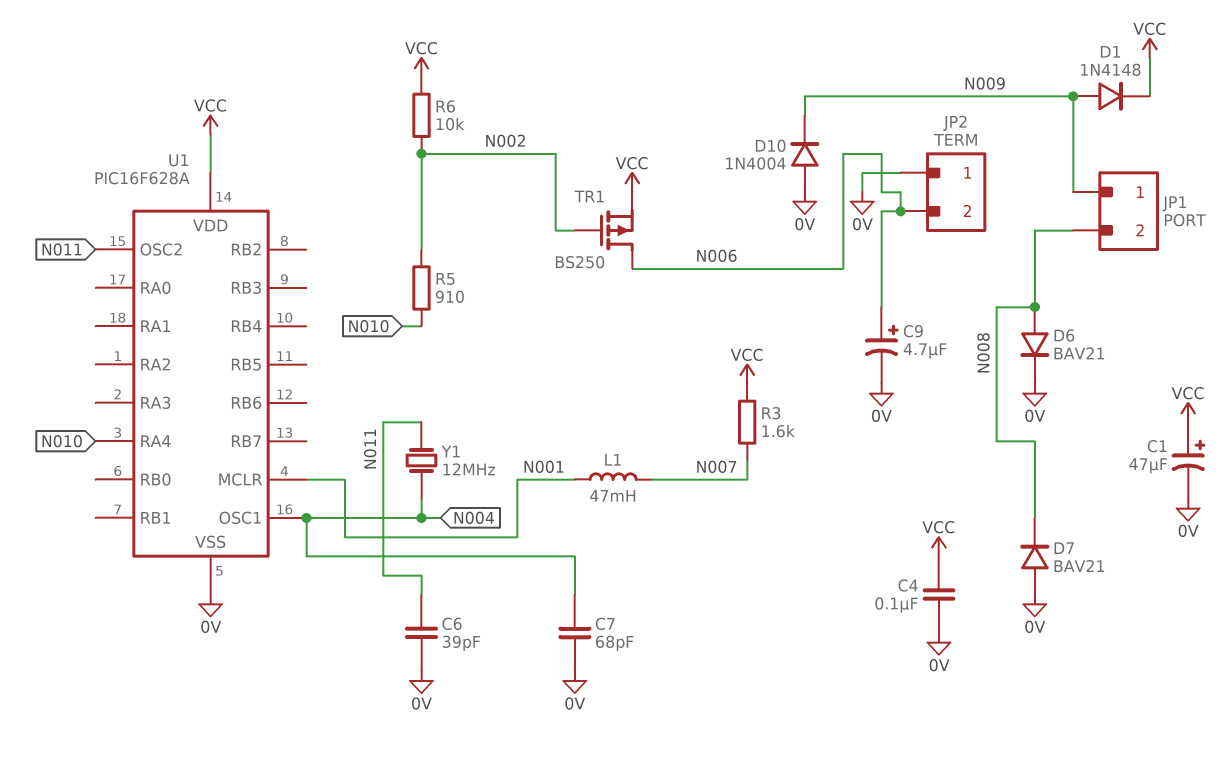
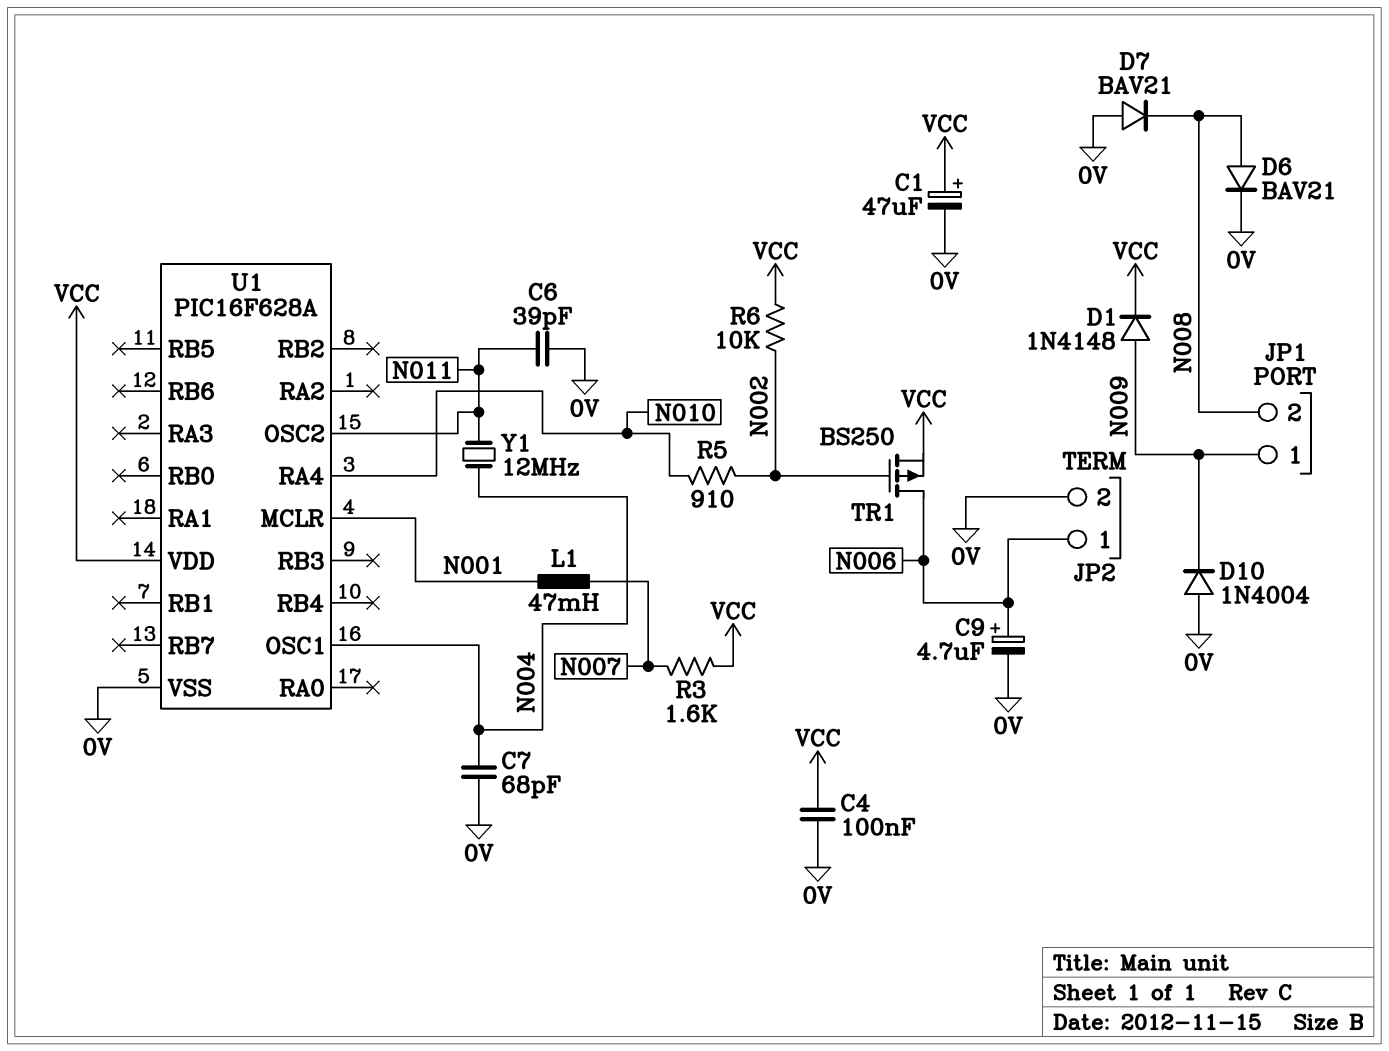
JP2 pin 1: 0V -> N006
JP2 pin 2: N006 -> 0V

